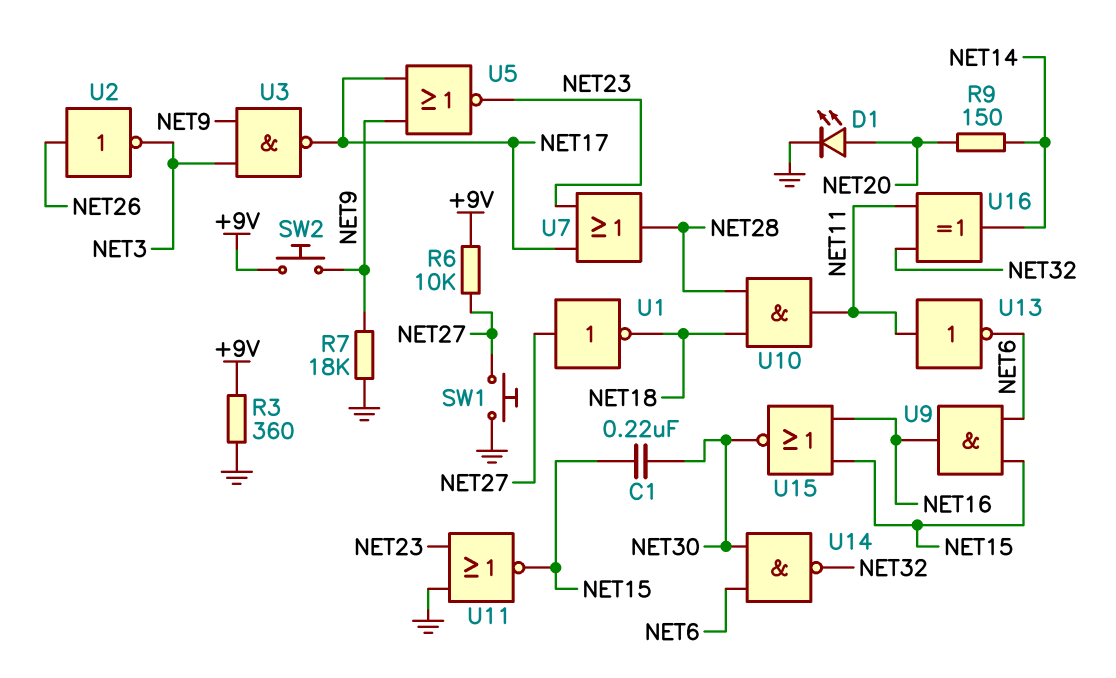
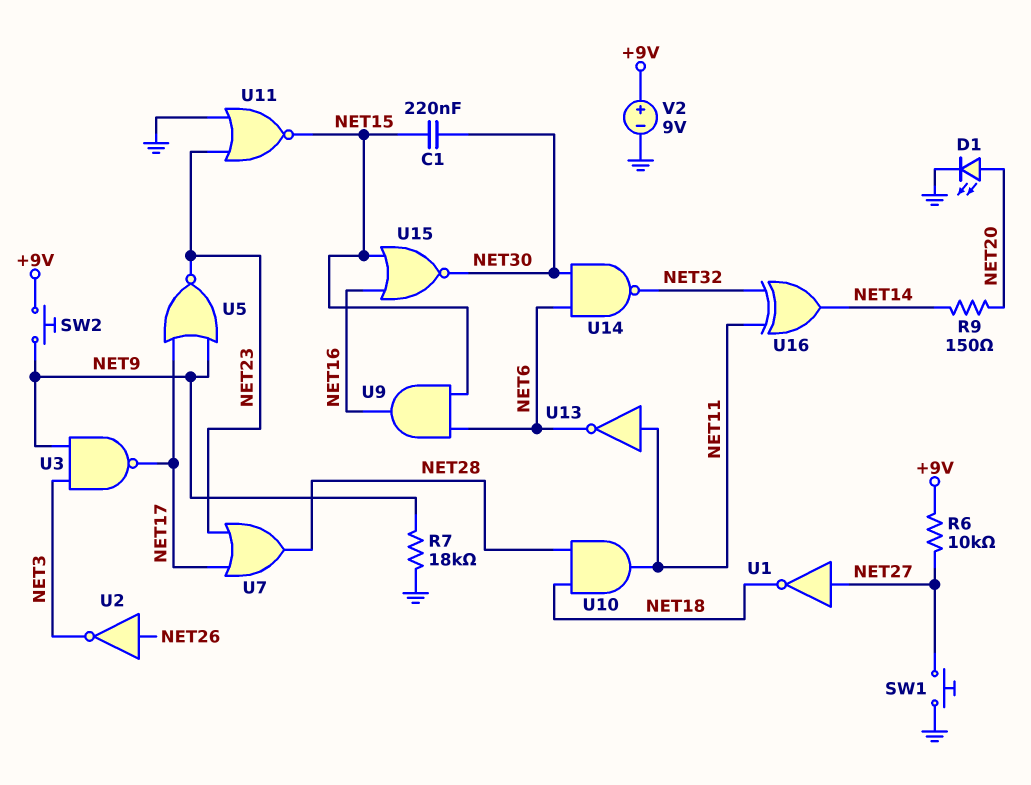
R3: 360 (+9V, GND) -> none
V2: none -> 9V (plus +9V, minus GND)

